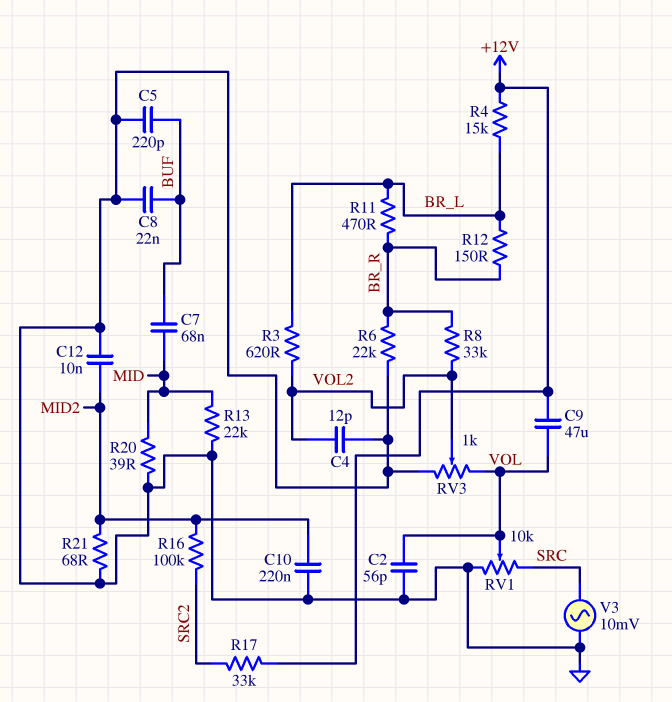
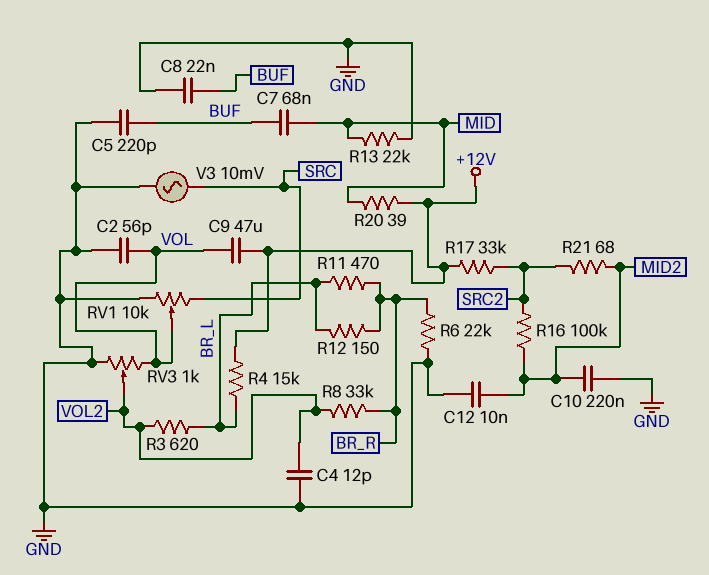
R20: 39 (GND, MID) -> 39 (+12V, MID)
R21: 68 (GND, MID2) -> 68 (MID2, SRC2)

